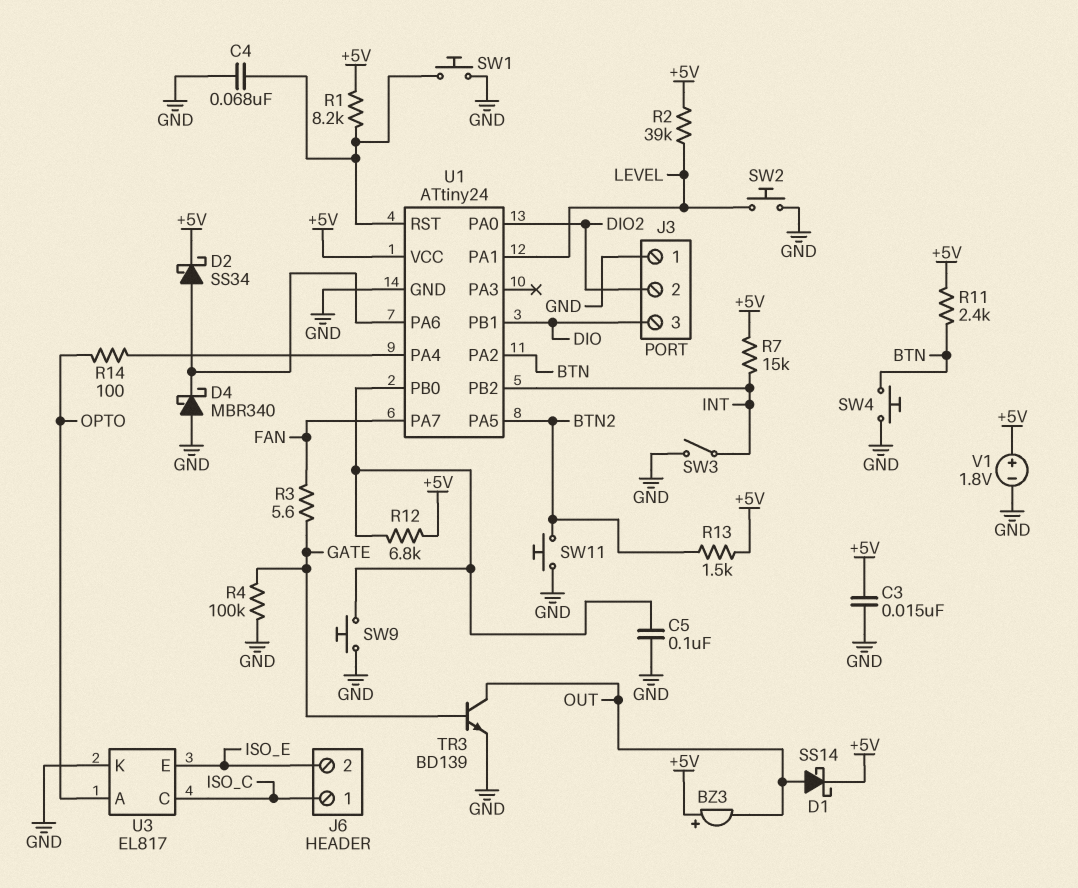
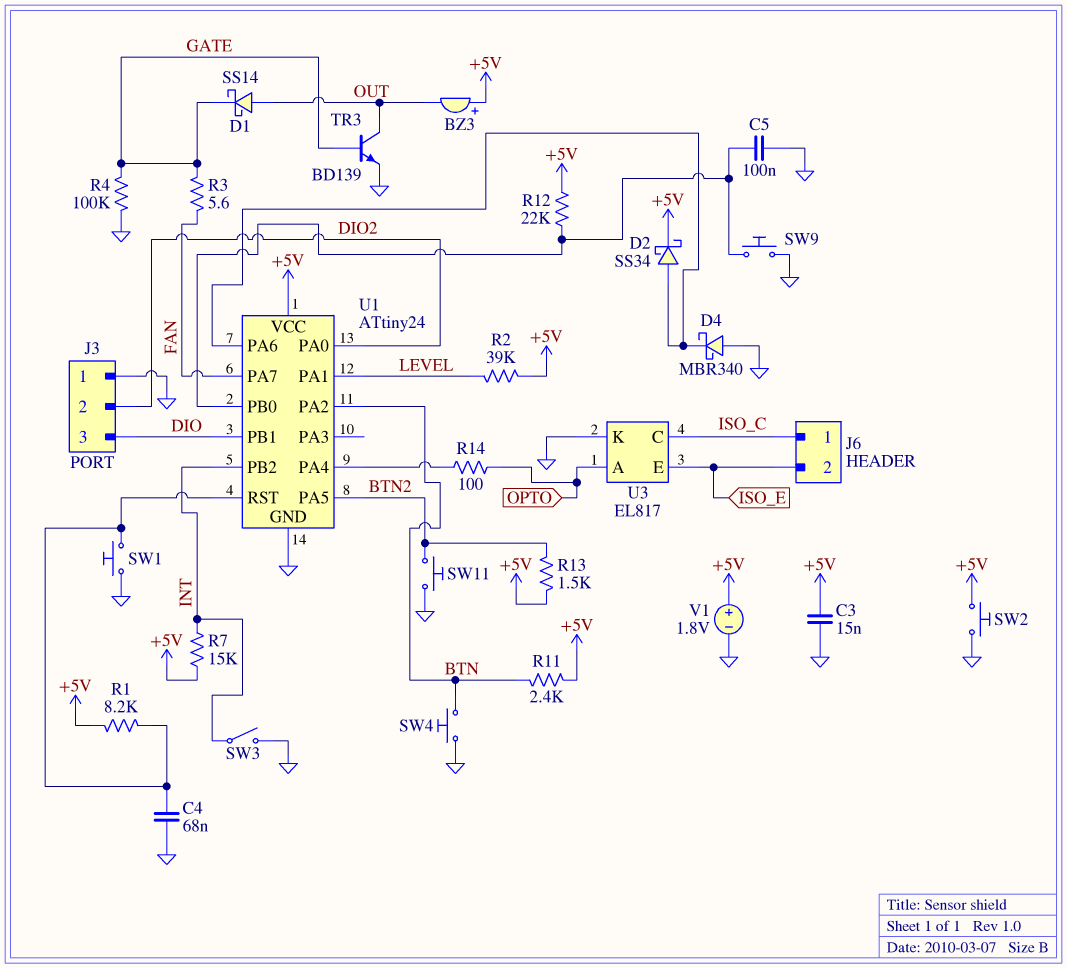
D1: schottky SS14 (A OUT, K +5V) -> schottky SS14 (A OUT, K GATE)
R12: 6.8k (+5V, U1/PB0) -> 22k (+5V, U1/PB0)
SW2: button (GND, LEVEL) -> button (+5V, GND)

